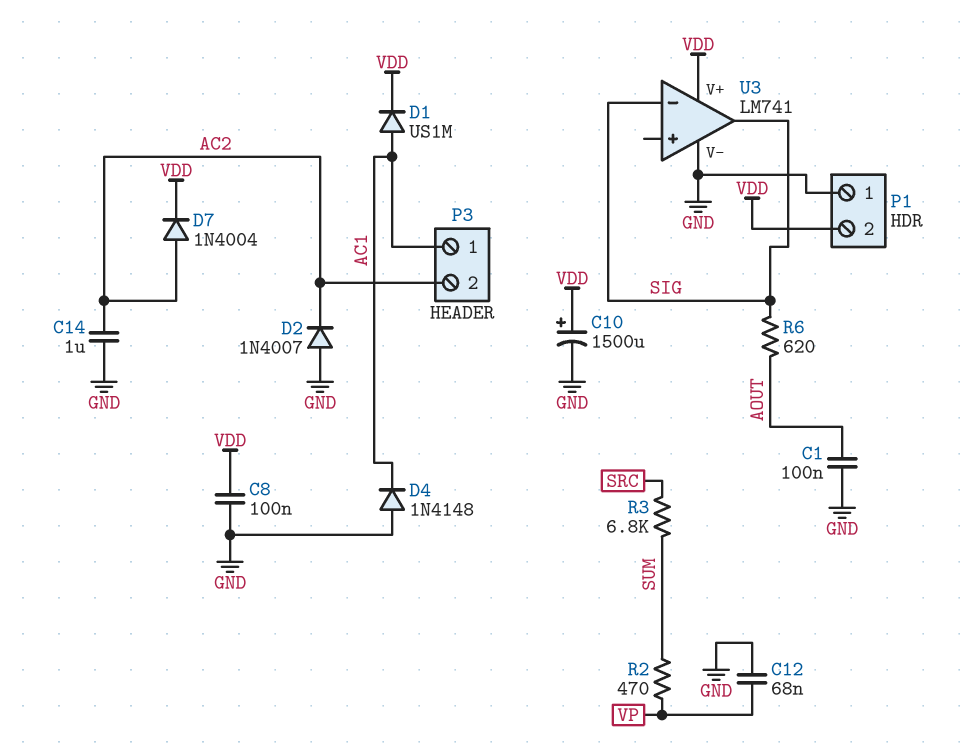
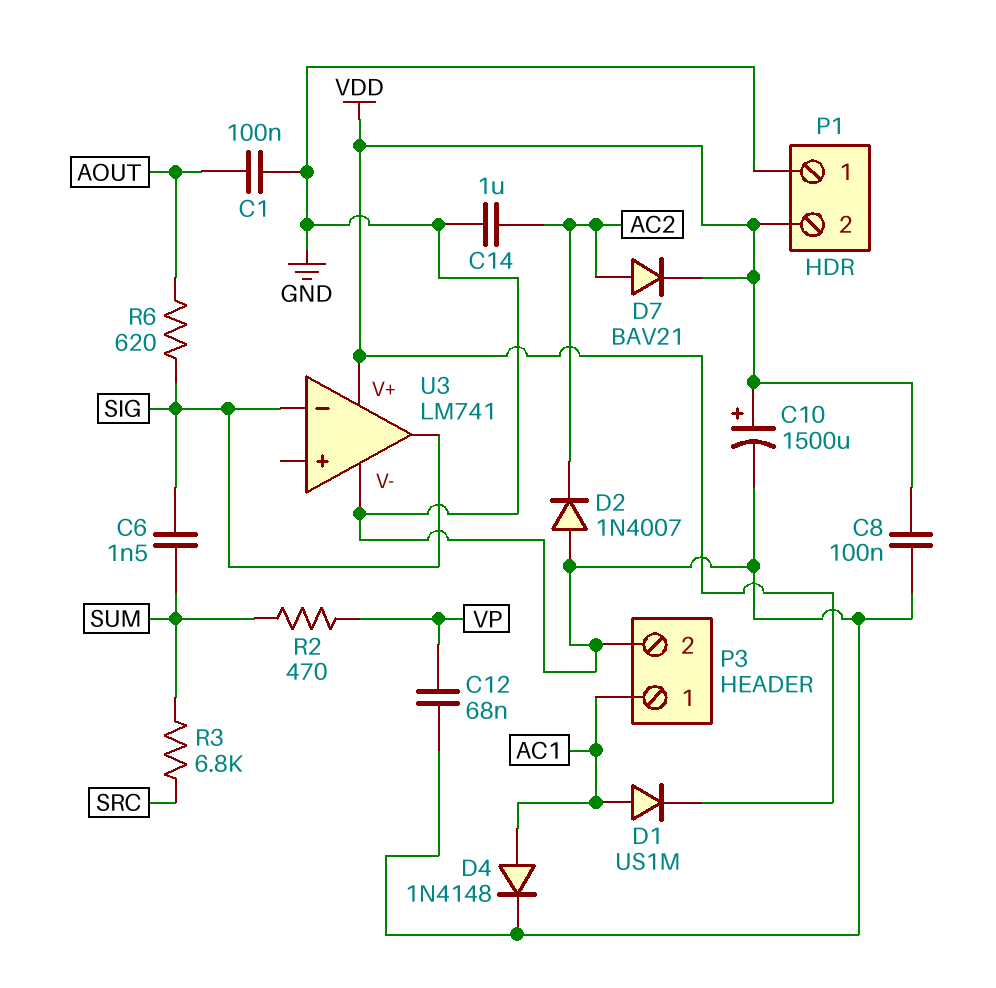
C6: none -> 1.5nF (SIG, SUM)
D4: diode 1N4148 (A GND, K AC1) -> diode 1N4148 (A AC1, K GND)
D7: diode 1N4004 (A AC2, K VDD) -> diode BAV21 (A AC2, K VDD)
P3 pin 2: AC2 -> GND

